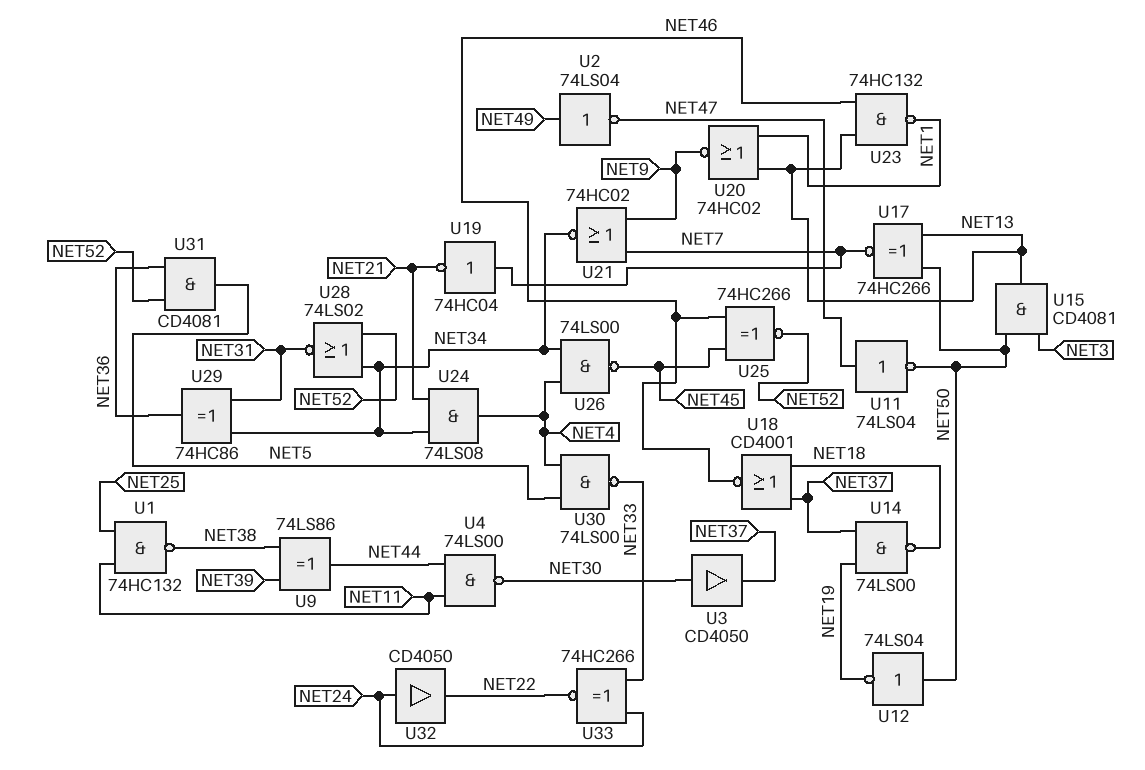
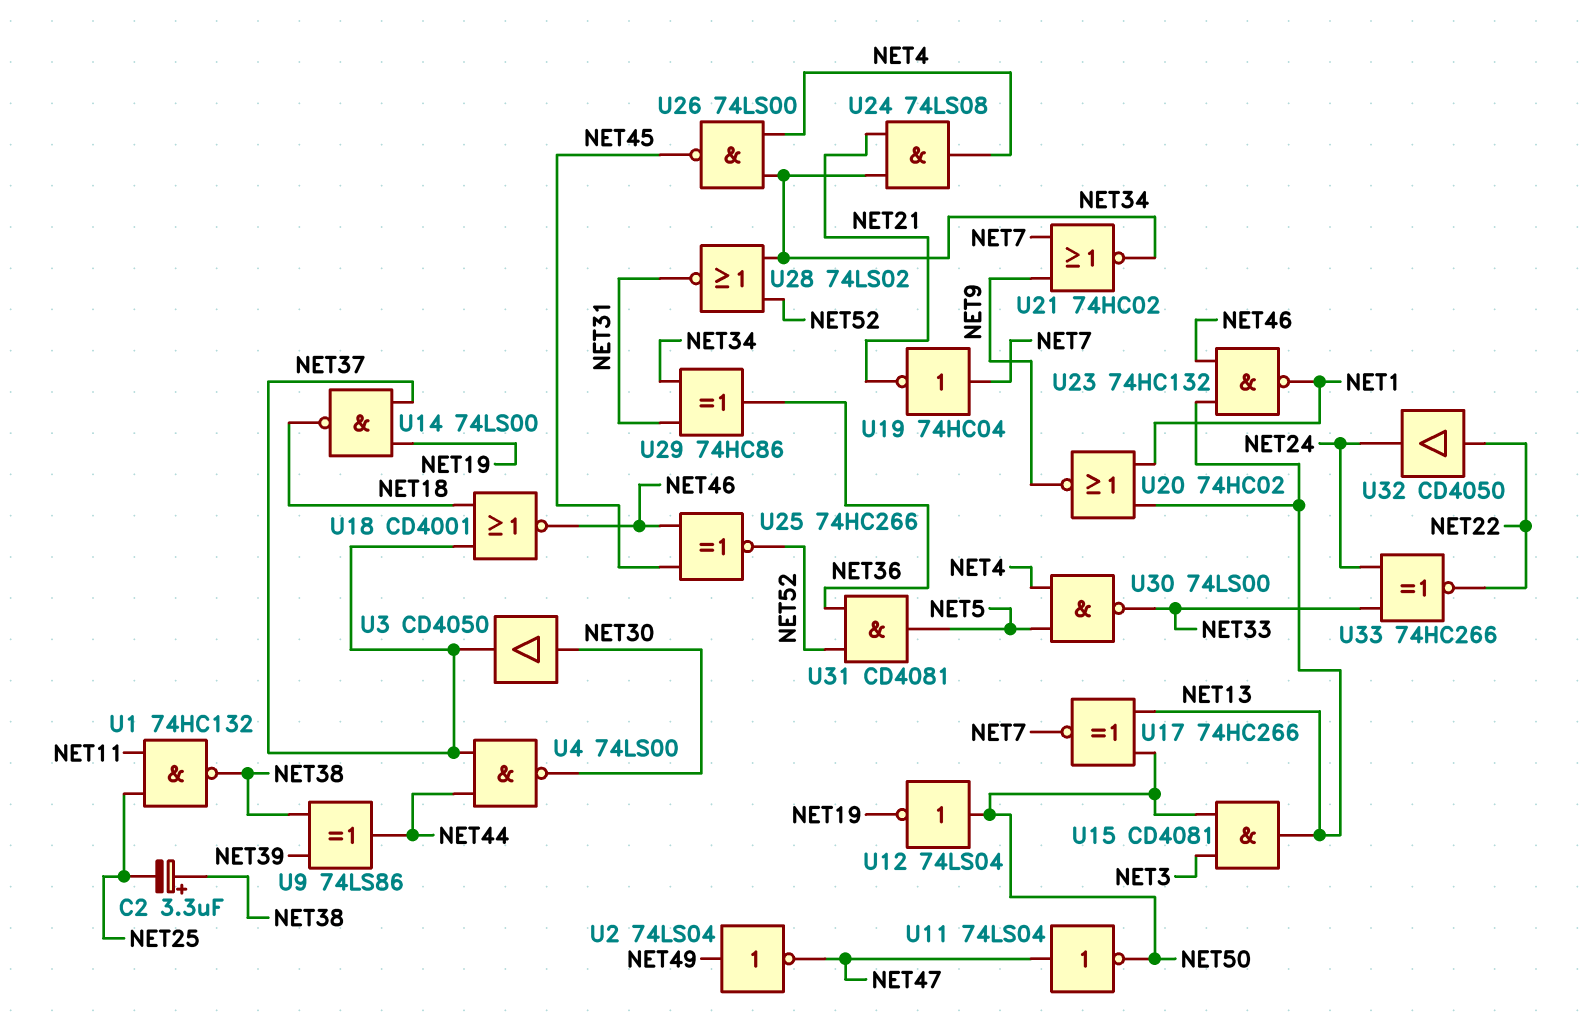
C2: none -> 3.3uF (plus NET38, minus NET25)
U4: NAND 74LS00 (in NET11, in NET44, out NET30) -> NAND 74LS00 (in NET37, in NET44, out NET30)
U32: buffer CD4050 (in NET24, out NET22) -> buffer CD4050 (in NET22, out NET24)

